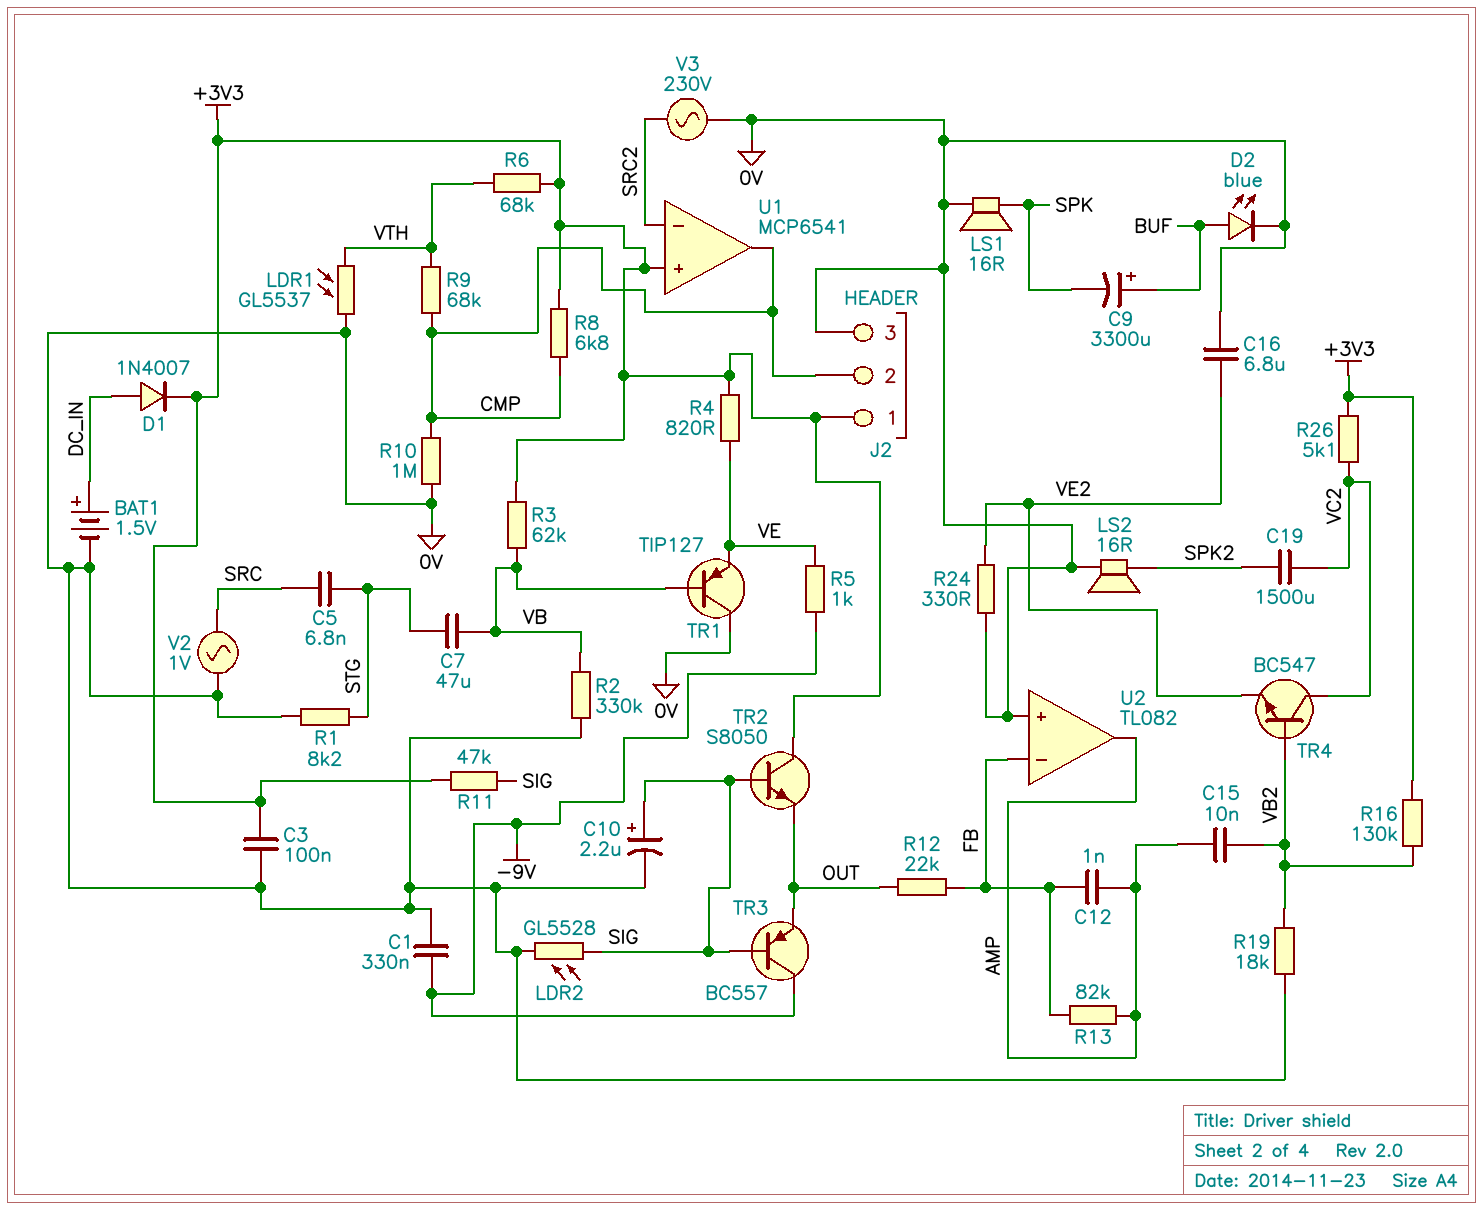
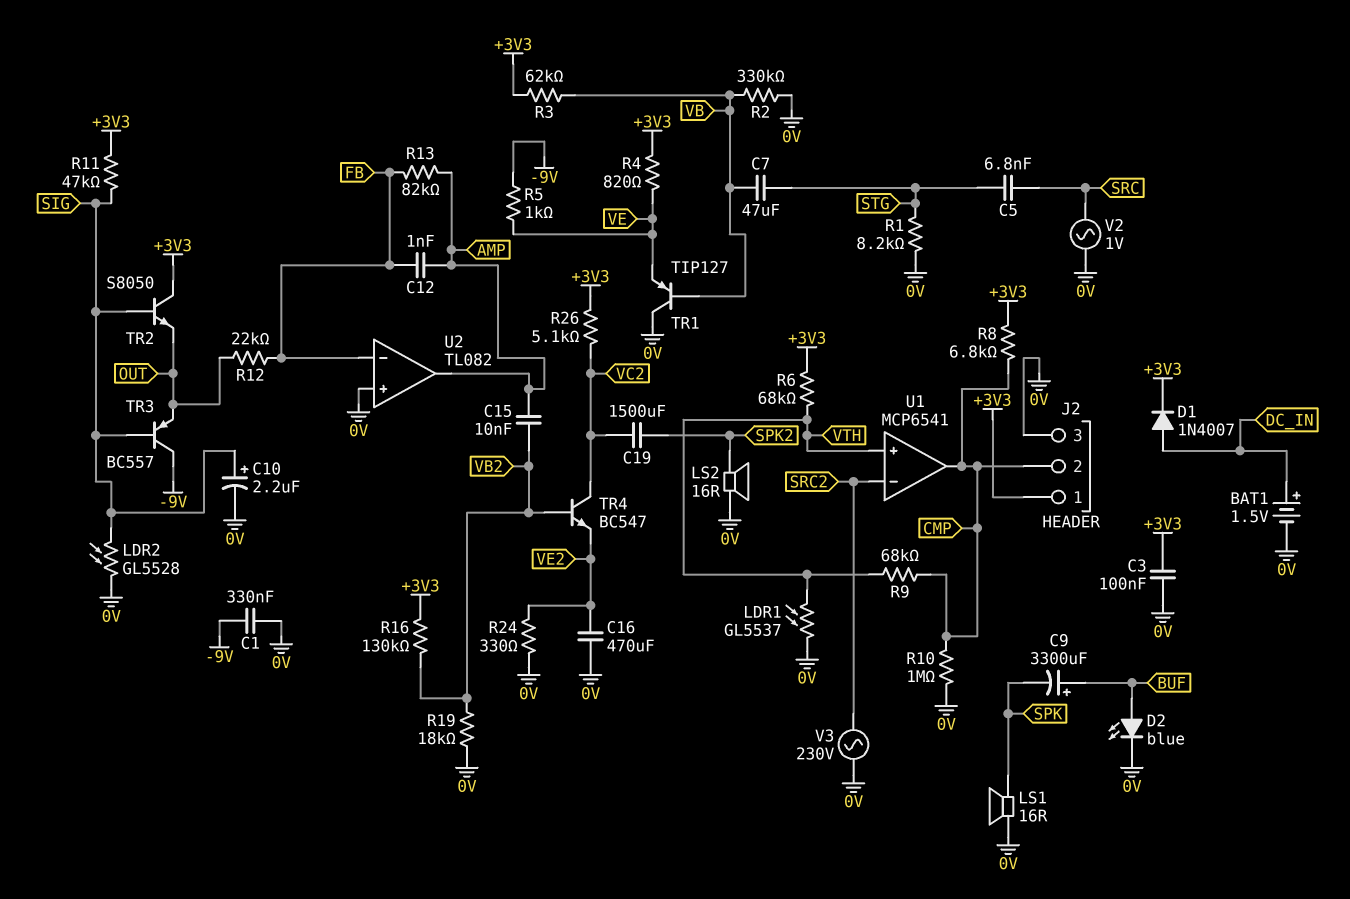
C16: 6.8uF (0V, VE2) -> 470uF (0V, VE2)
U1 pin in+: +3V3 -> VTH

